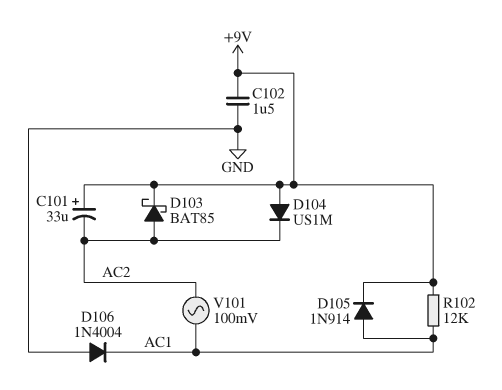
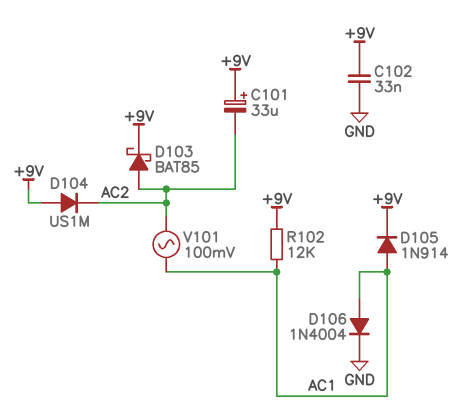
C102: 1.5uF (+9V, GND) -> 33nF (+9V, GND)
D106: diode 1N4004 (A GND, K AC1) -> diode 1N4004 (A AC1, K GND)

